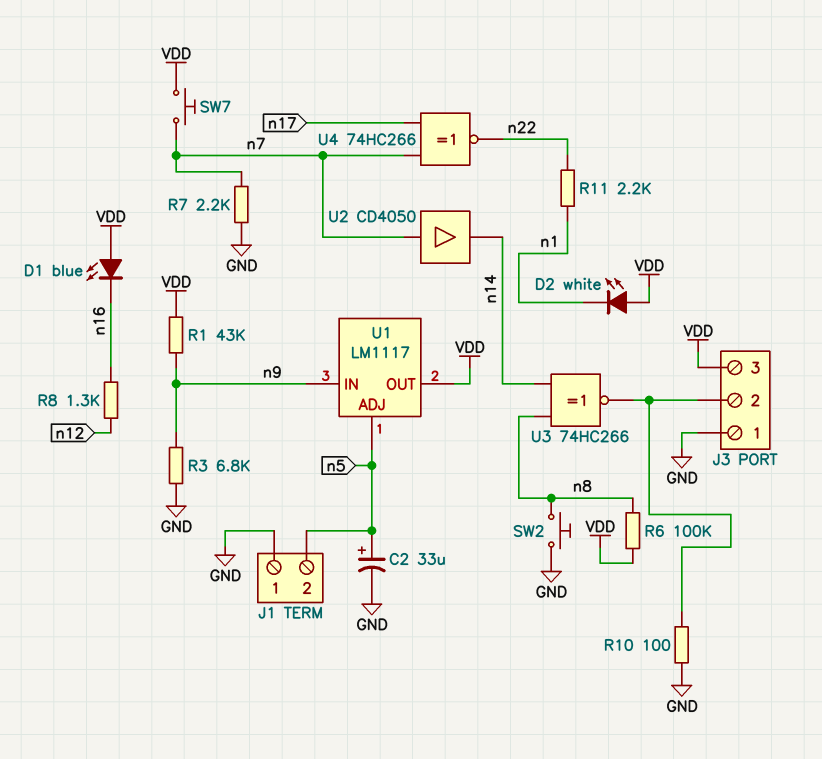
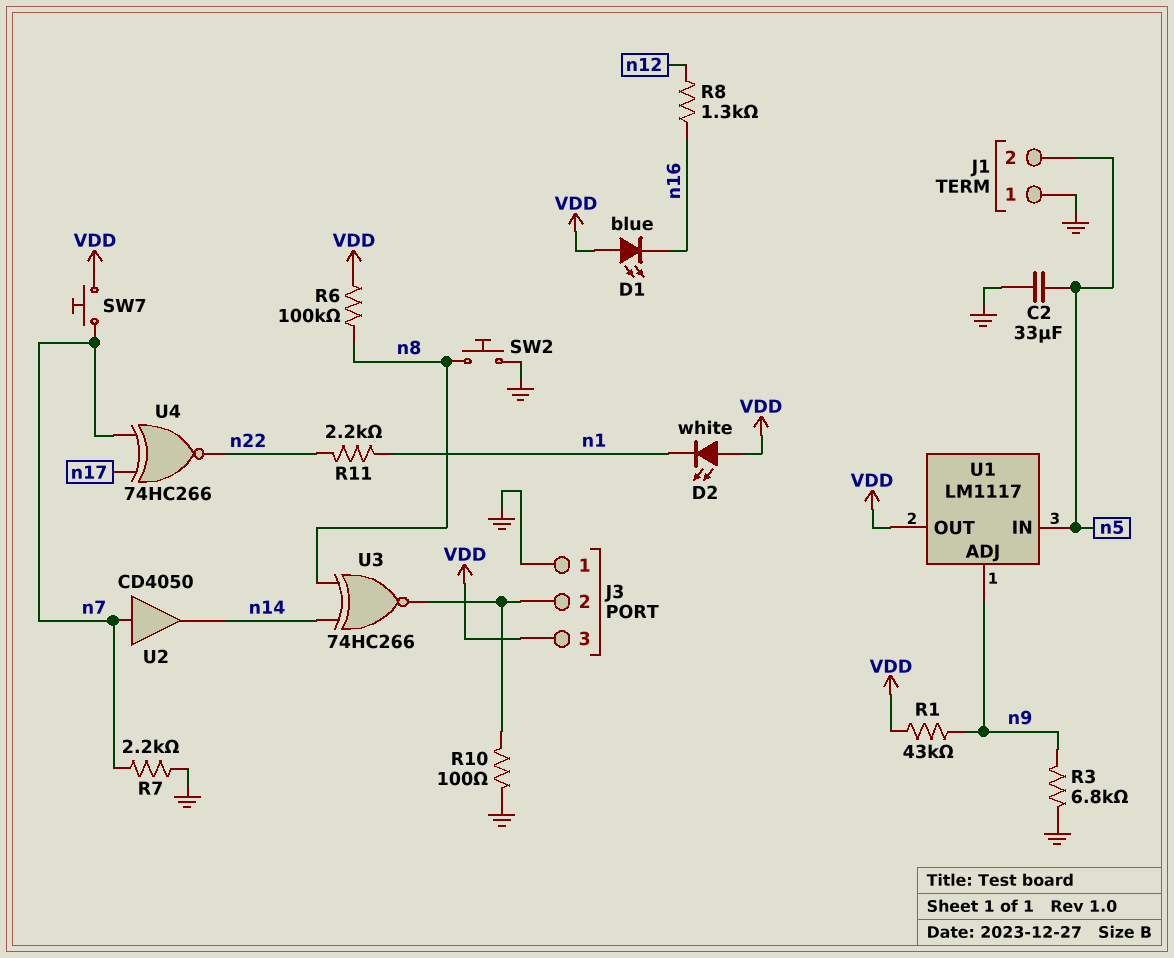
C2: 33uF (plus n5, minus GND) -> 33uF (GND, n5)
U1 pin ADJ: n5 -> n9
U1 pin IN: n9 -> n5

